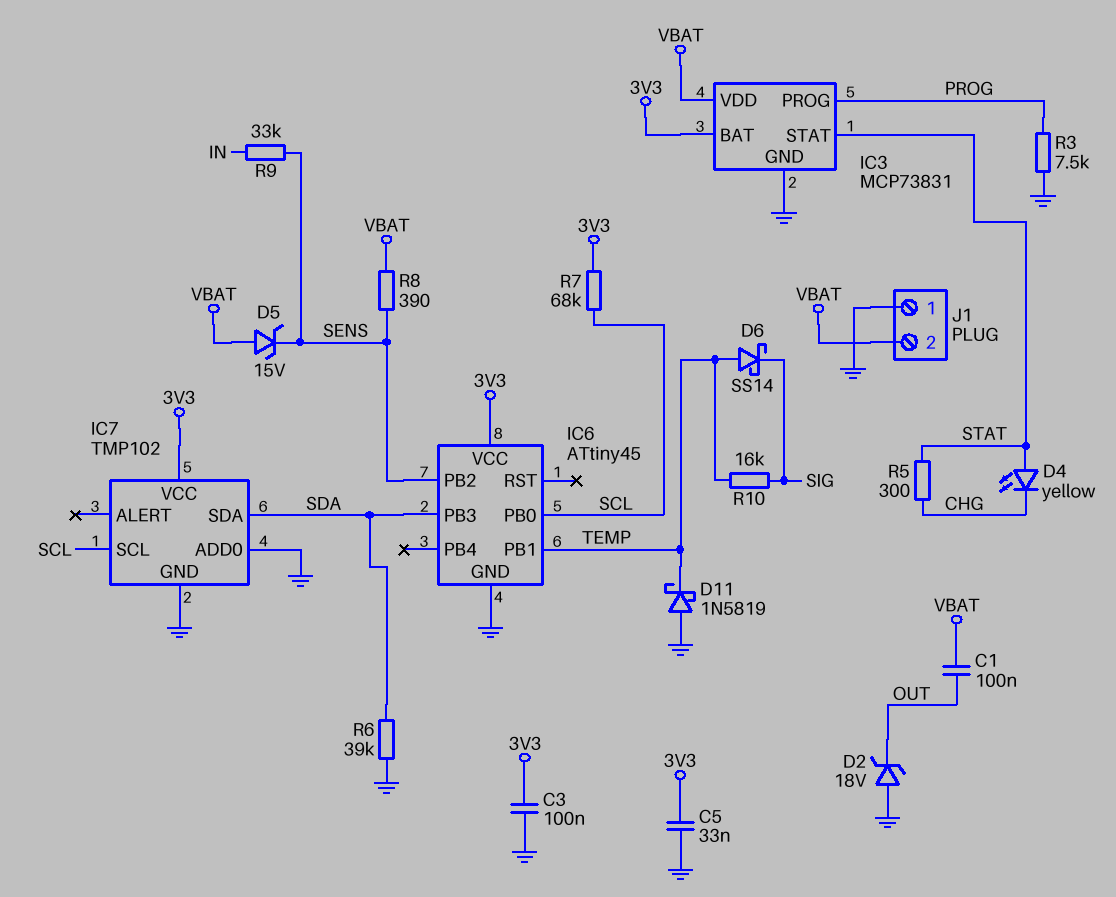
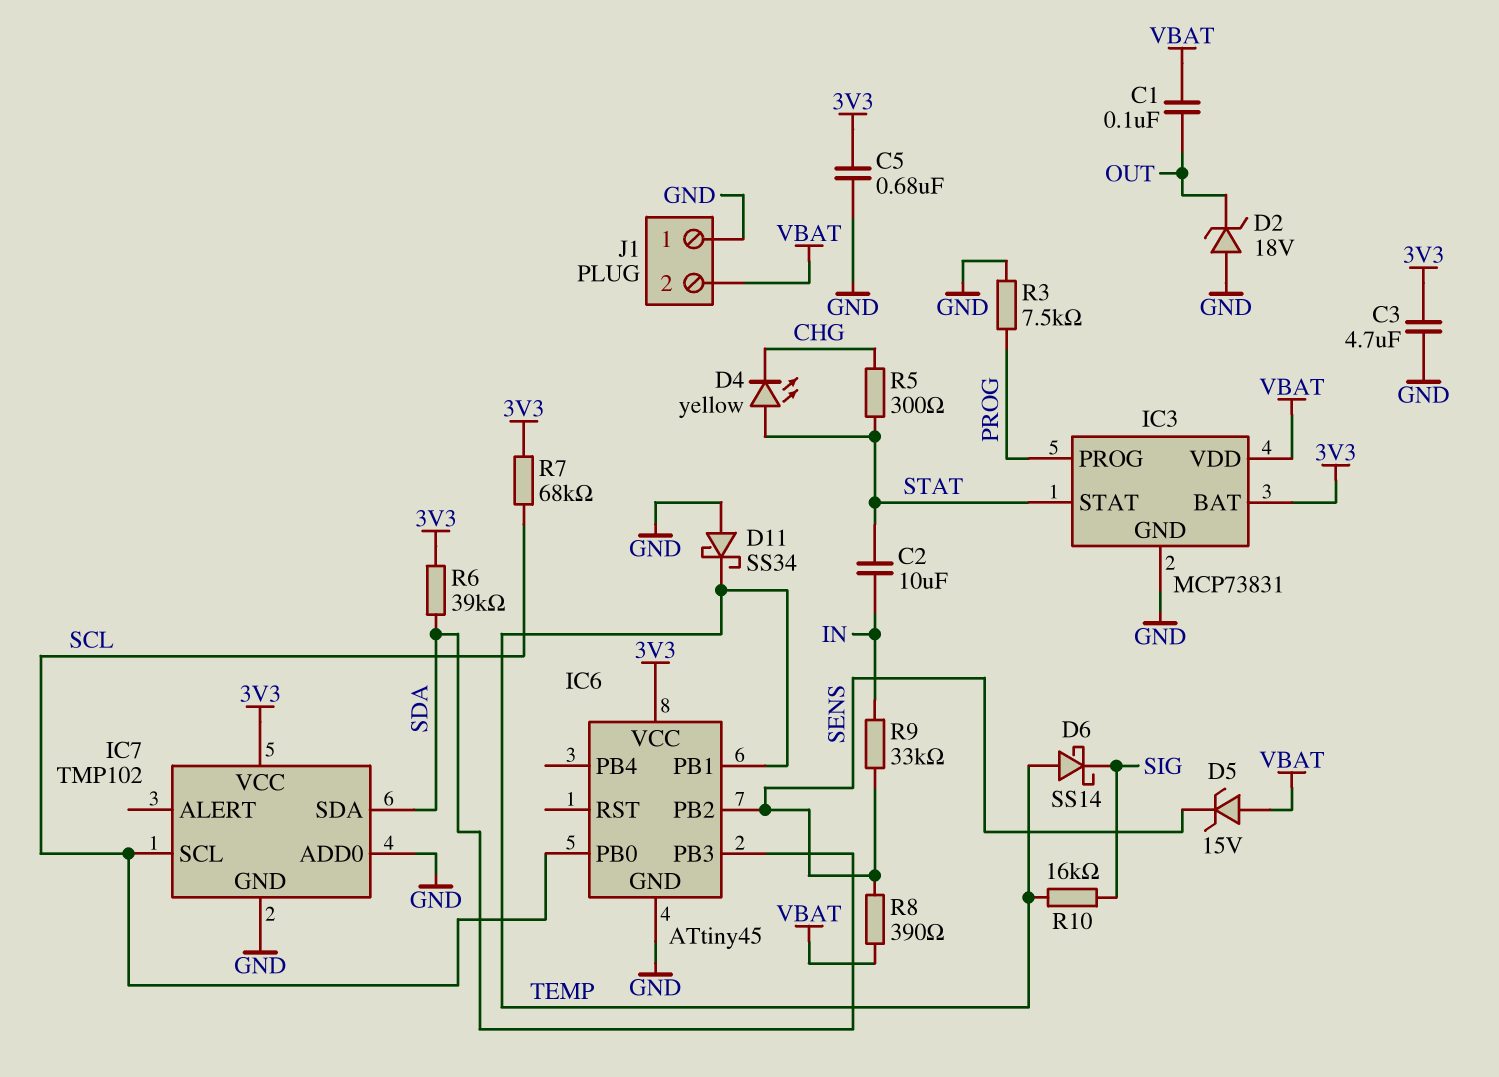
C2: none -> 10uF (IN, STAT)
C3: 100nF (3V3, GND) -> 4.7uF (3V3, GND)
C5: 33nF (3V3, GND) -> 680nF (3V3, GND)
D11: schottky 1N5819 (A GND, K TEMP) -> schottky SS34 (A GND, K TEMP)
R6: 39k (GND, SDA) -> 39k (3V3, SDA)

